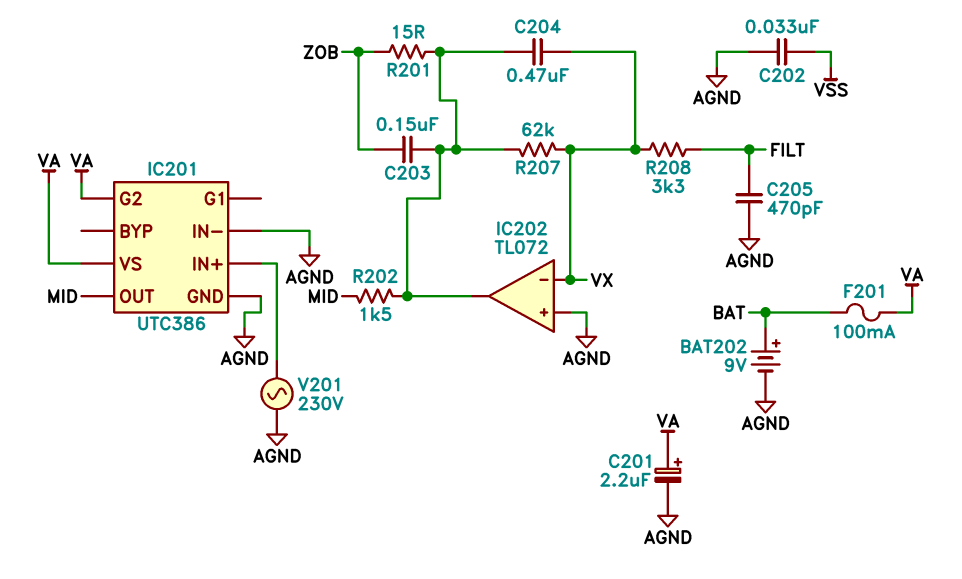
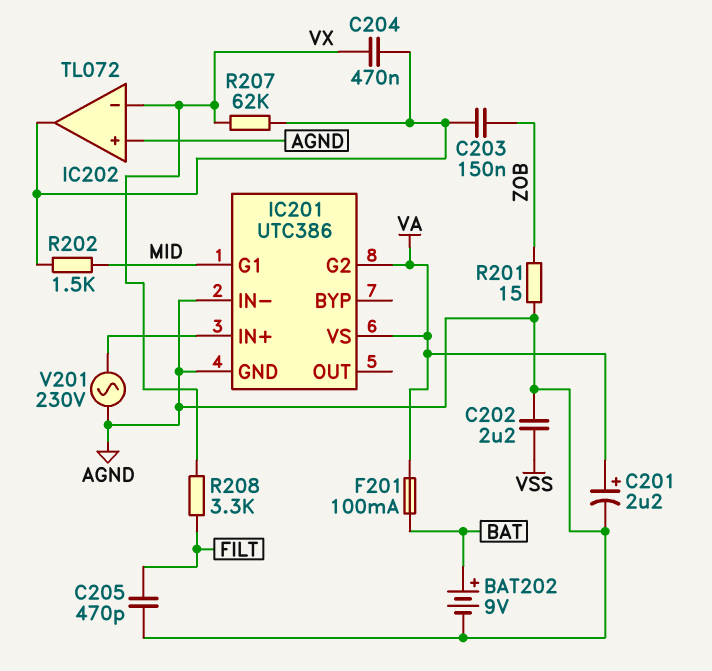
C202: 33nF (AGND, VSS) -> 2.2uF (AGND, VSS)
IC201 pin G1: none -> MID
IC201 pin OUT: MID -> none
R201: 15 (IC202/out, ZOB) -> 15 (AGND, ZOB)

